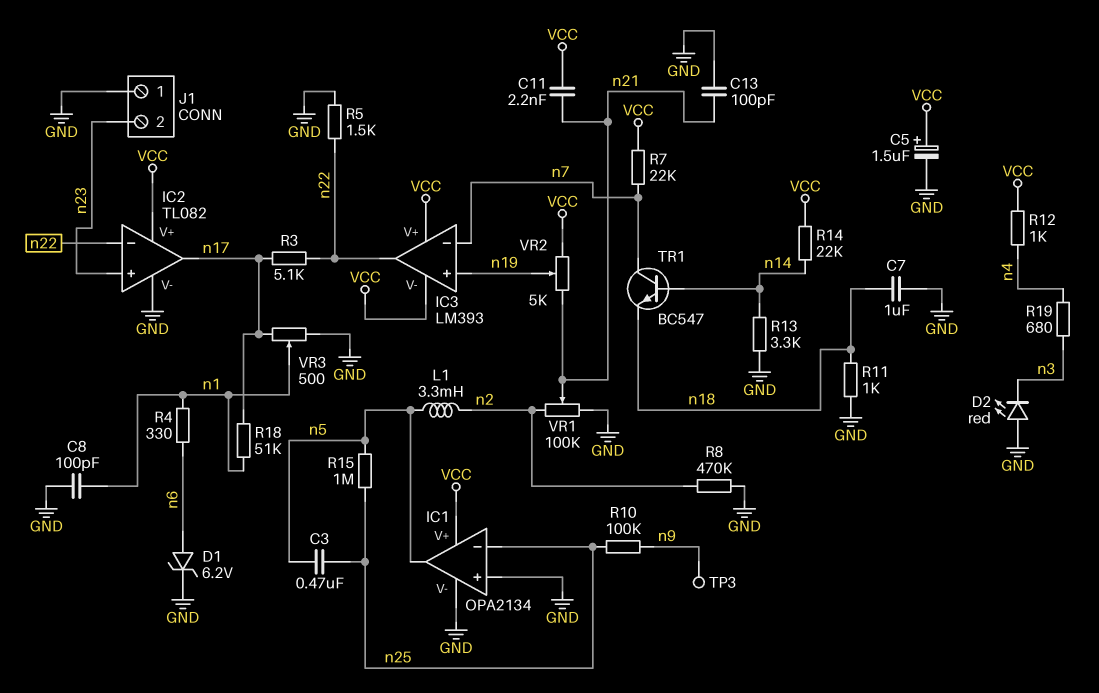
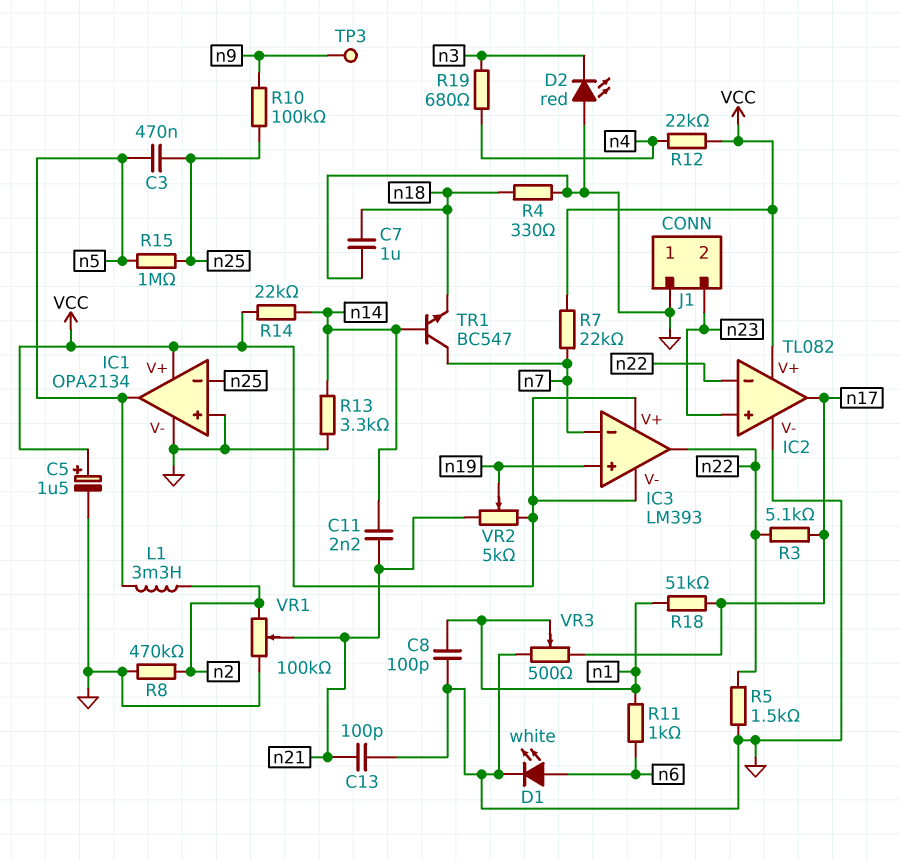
C11: 2.2nF (VCC, n21) -> 2.2nF (n14, n21)
D1: zener 6.2V (A n6, K GND) -> LED white (A n6, K GND)
R4: 330 (n1, n6) -> 330 (GND, n18)
R11: 1k (GND, n18) -> 1k (n1, n6)
R12: 1k (VCC, n4) -> 22k (VCC, n4)

